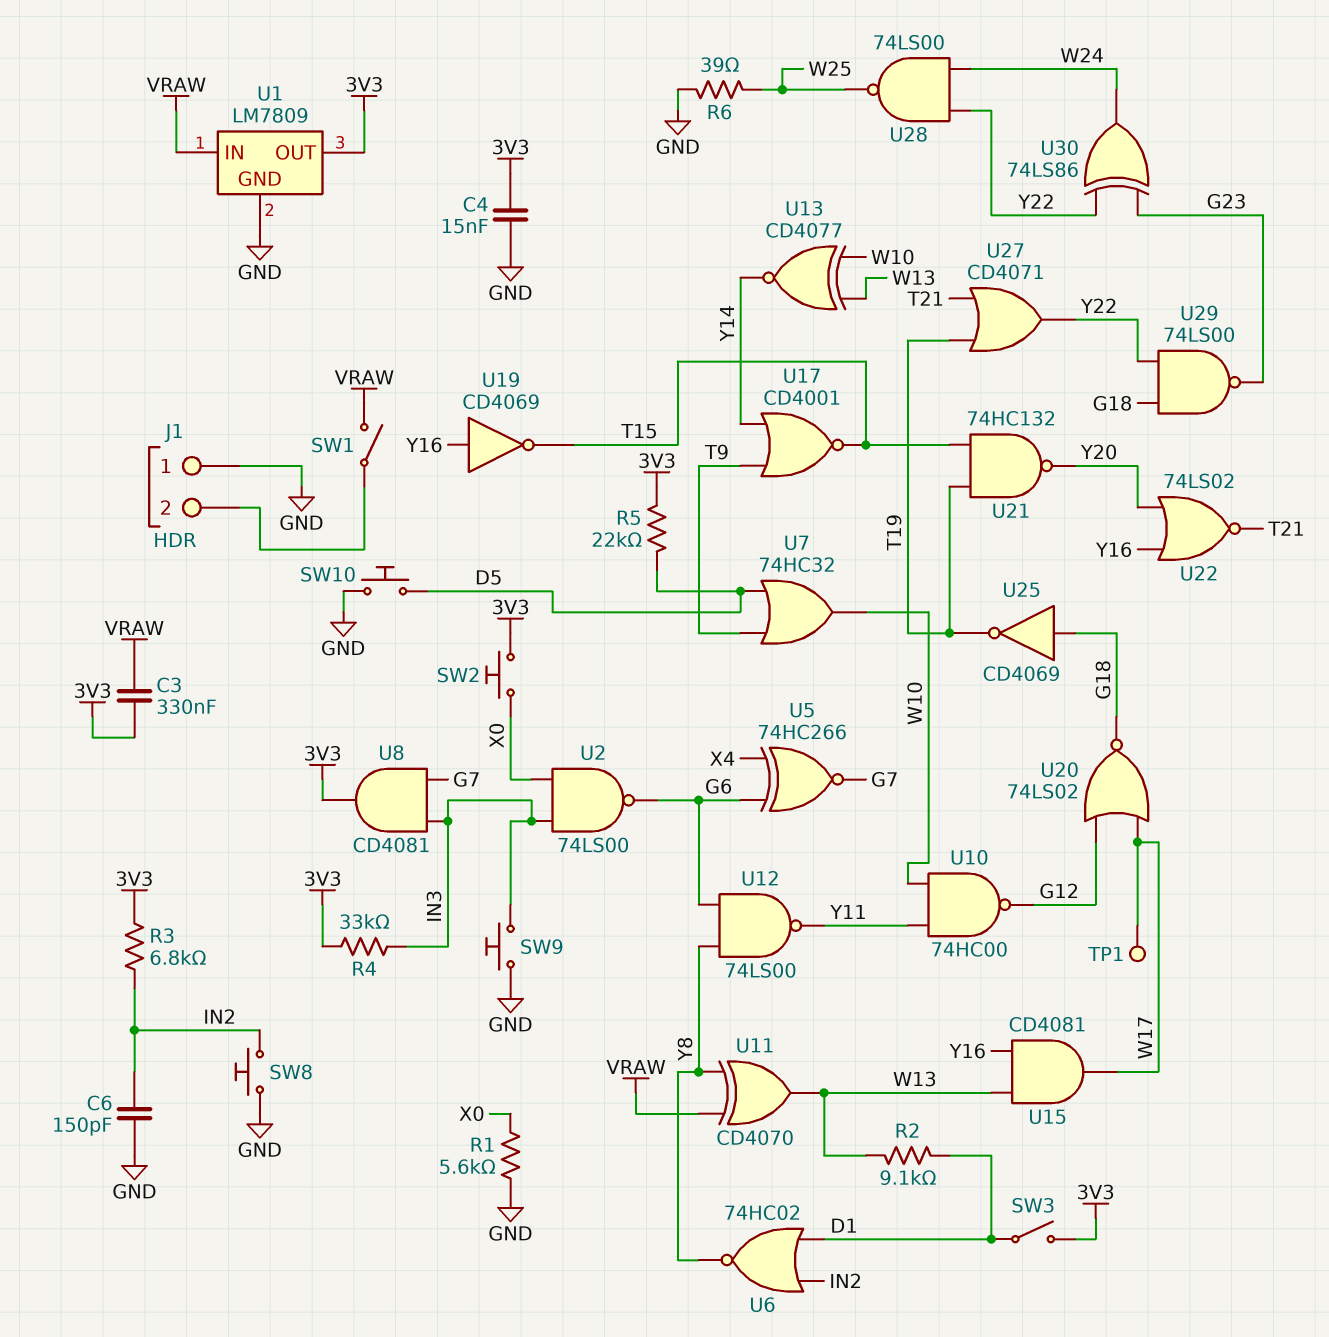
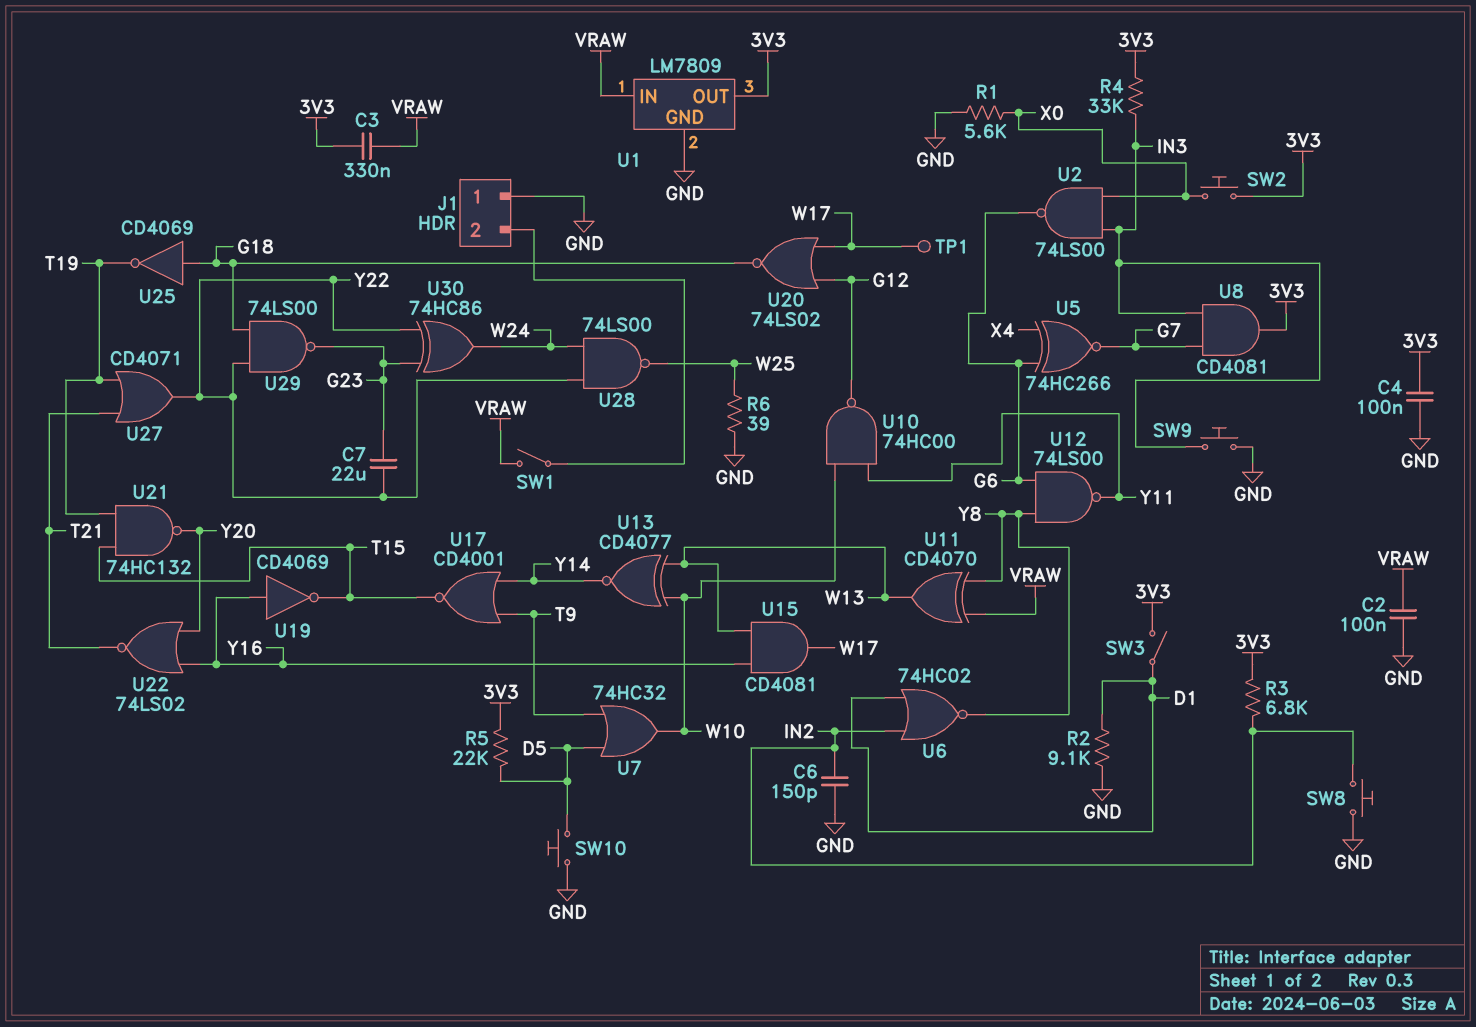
C2: none -> 100nF (GND, VRAW)
C4: 15nF (3V3, GND) -> 100nF (3V3, GND)
C7: none -> 22uF (G23, Y22)
R2: 9.1k (D1, W13) -> 9.1k (D1, GND)
U30: XOR 74LS86 (in G23, in Y22, out W24) -> XOR 74HC86 (in G23, in Y22, out W24)

